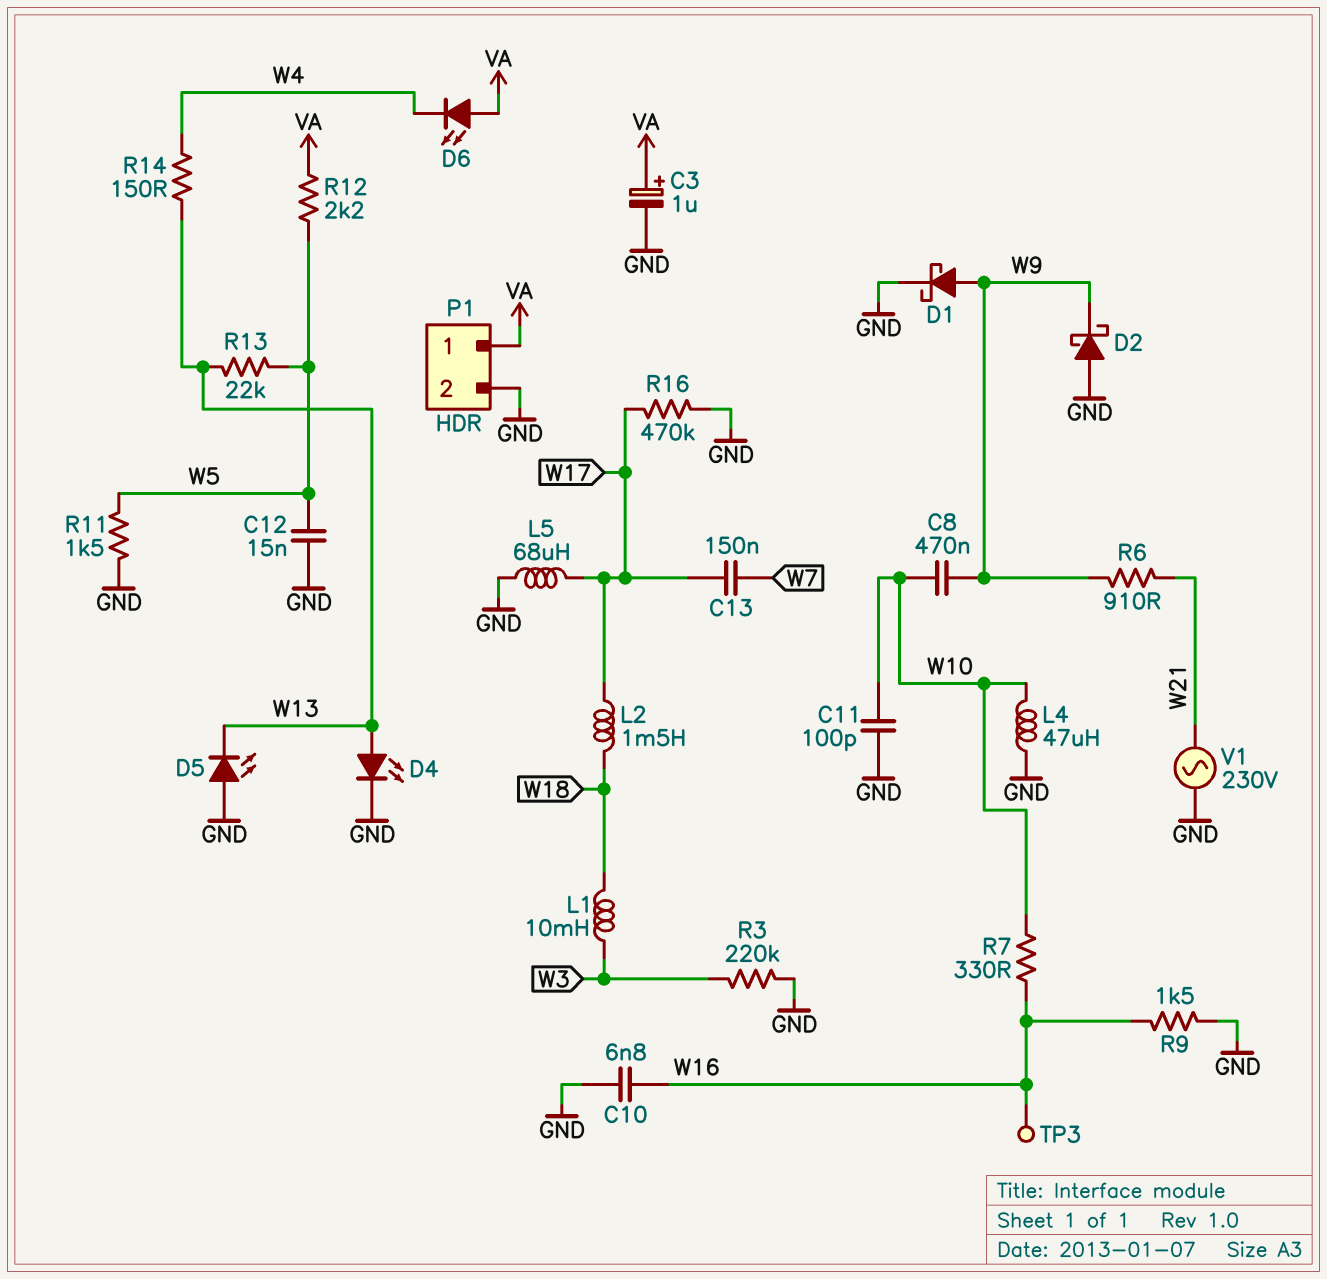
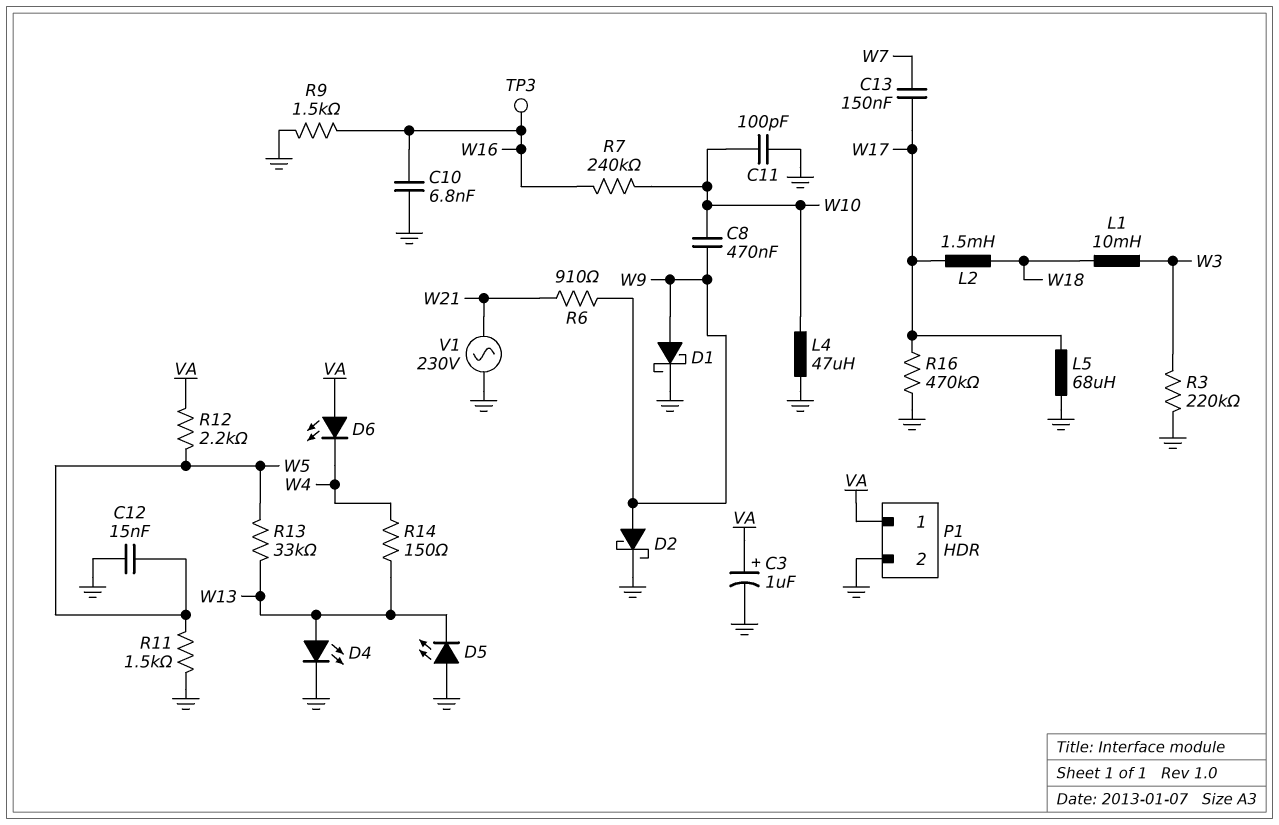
D2: schottky (A GND, K W9) -> schottky (A W9, K GND)
R7: 330 (W10, W16) -> 240k (W10, W16)
R13: 22k (W5, W13) -> 33k (W5, W13)

